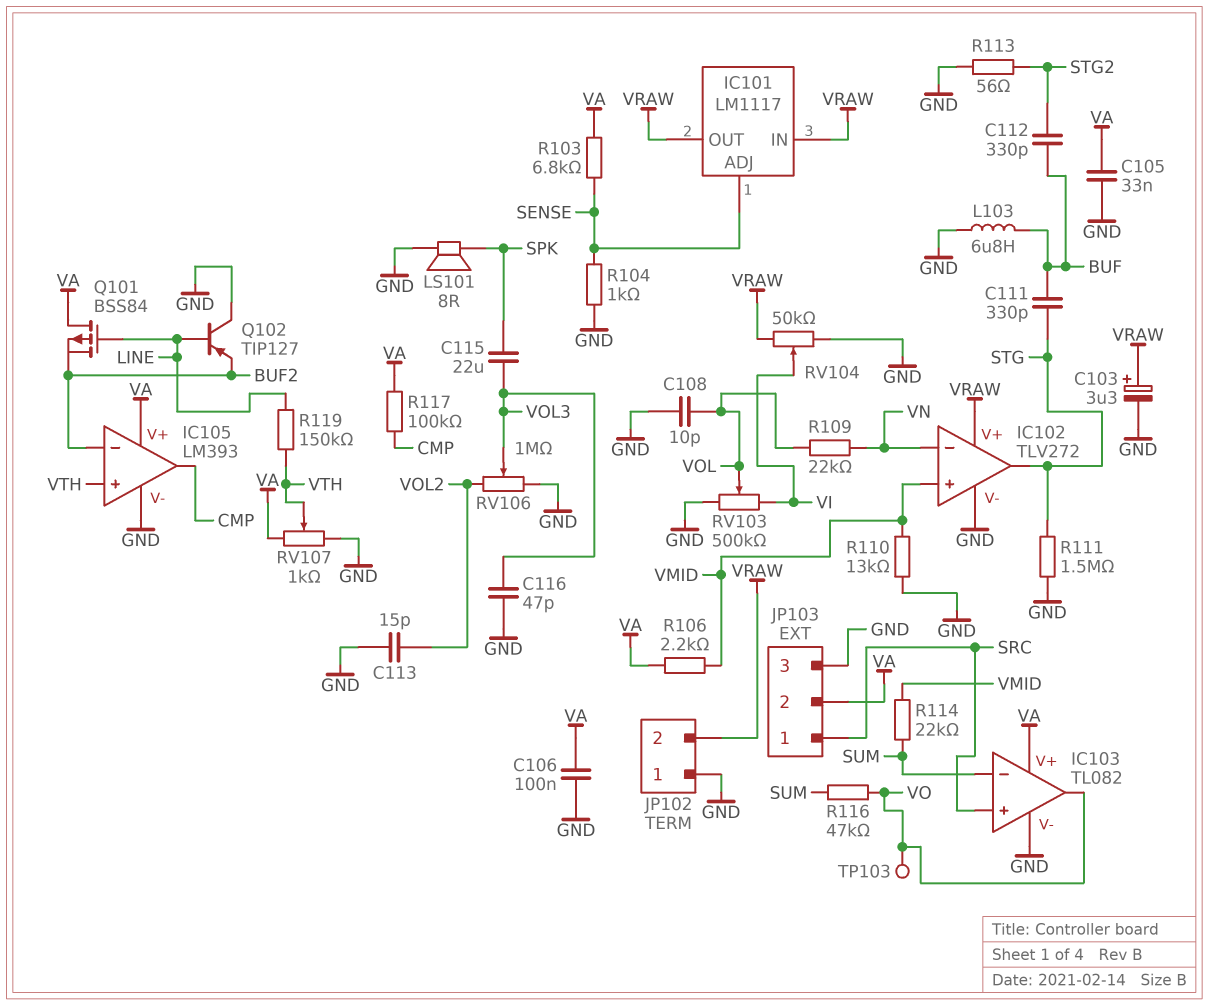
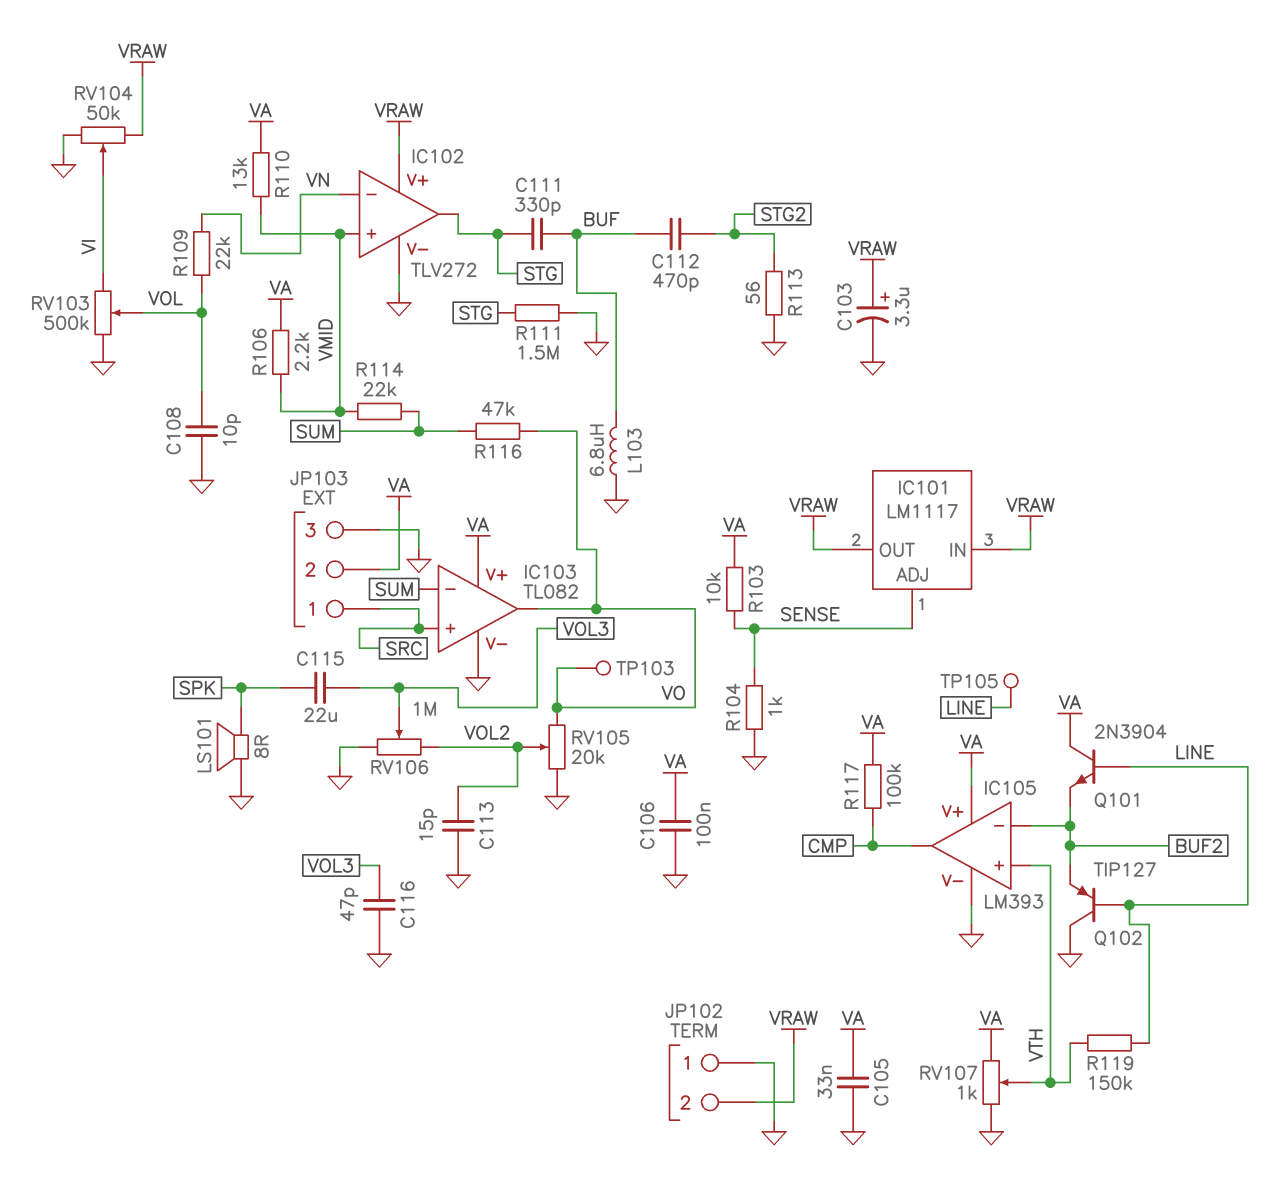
C112: 330pF (BUF, STG2) -> 470pF (BUF, STG2)
Q101: PMOS BSS84 (G LINE, D VA, S BUF2) -> NPN 2N3904 (B LINE, C VA, E BUF2)
R103: 6.8k (SENSE, VA) -> 10k (SENSE, VA)
R110: 13k (GND, VMID) -> 13k (VA, VMID)
RV105: none -> 20k (GND, VO, wiper VOL2)
TP105: none -> test point (LINE)

